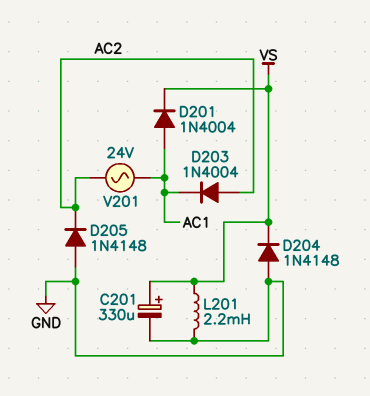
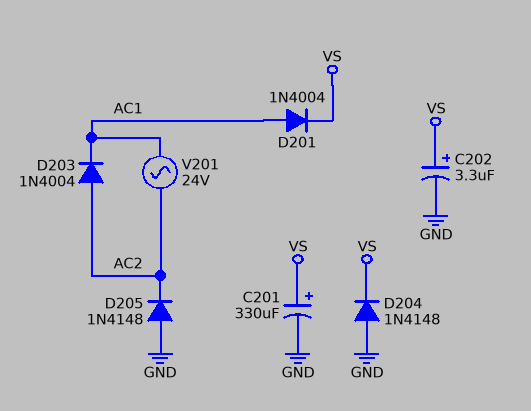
C202: none -> 3.3uF (plus VS, minus GND)
L201: 2.2mH (GND, VS) -> none

